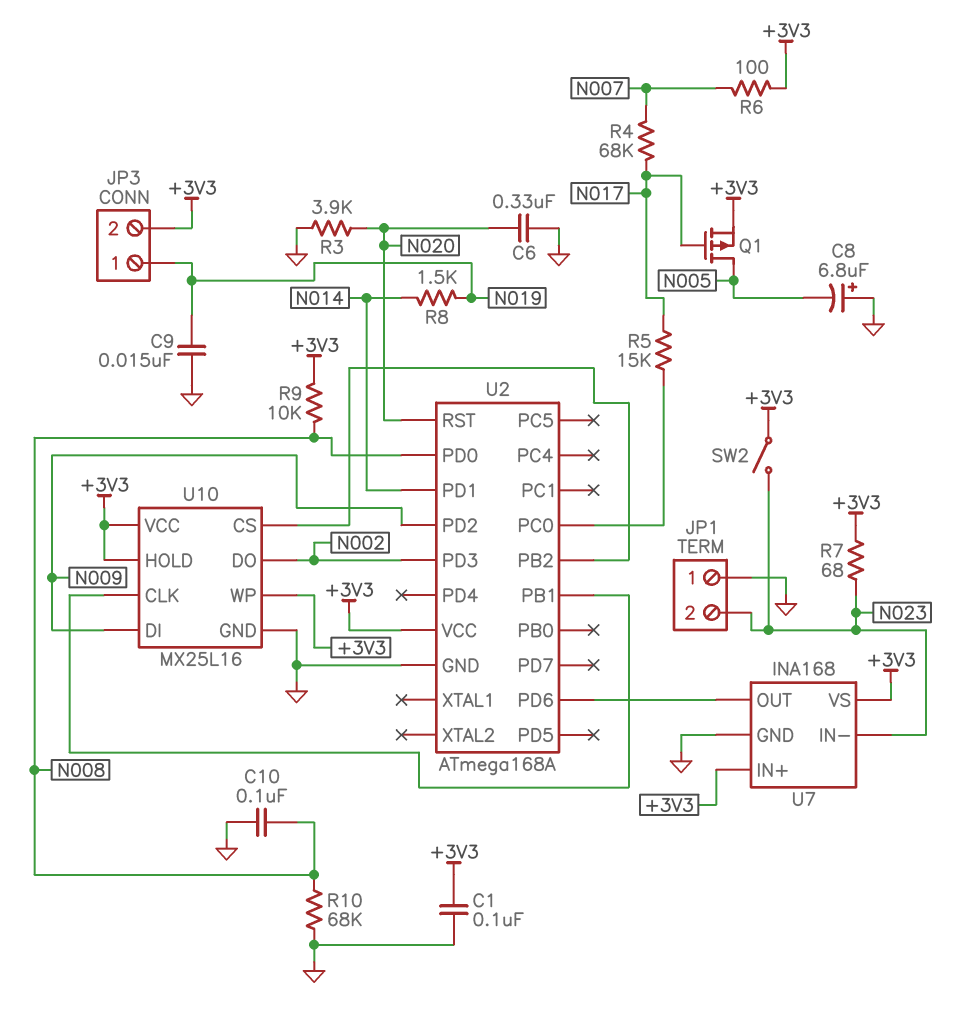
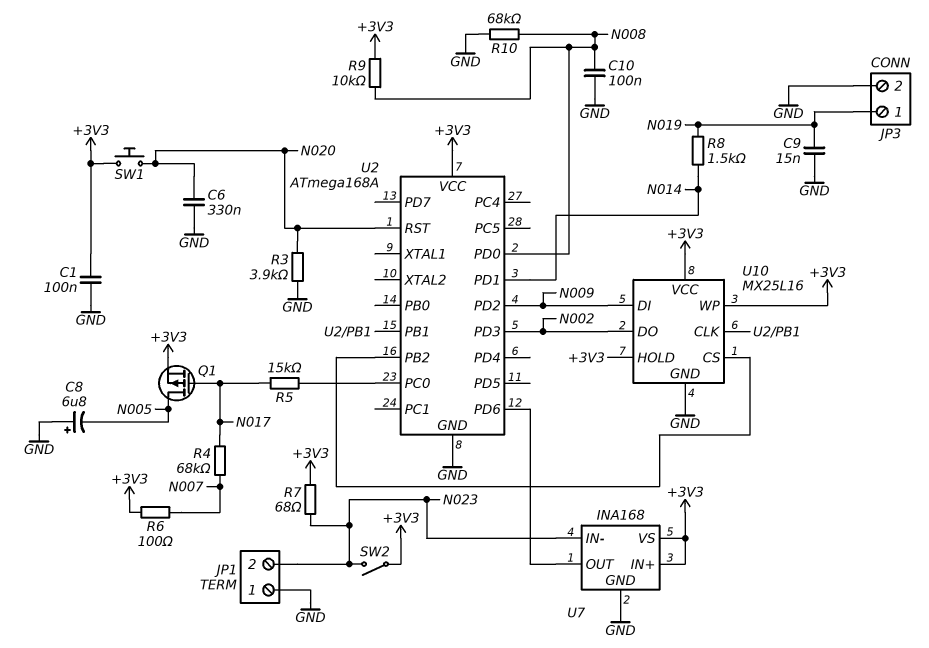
JP3 pin 2: +3V3 -> GND
SW1: none -> button (+3V3, N020)

